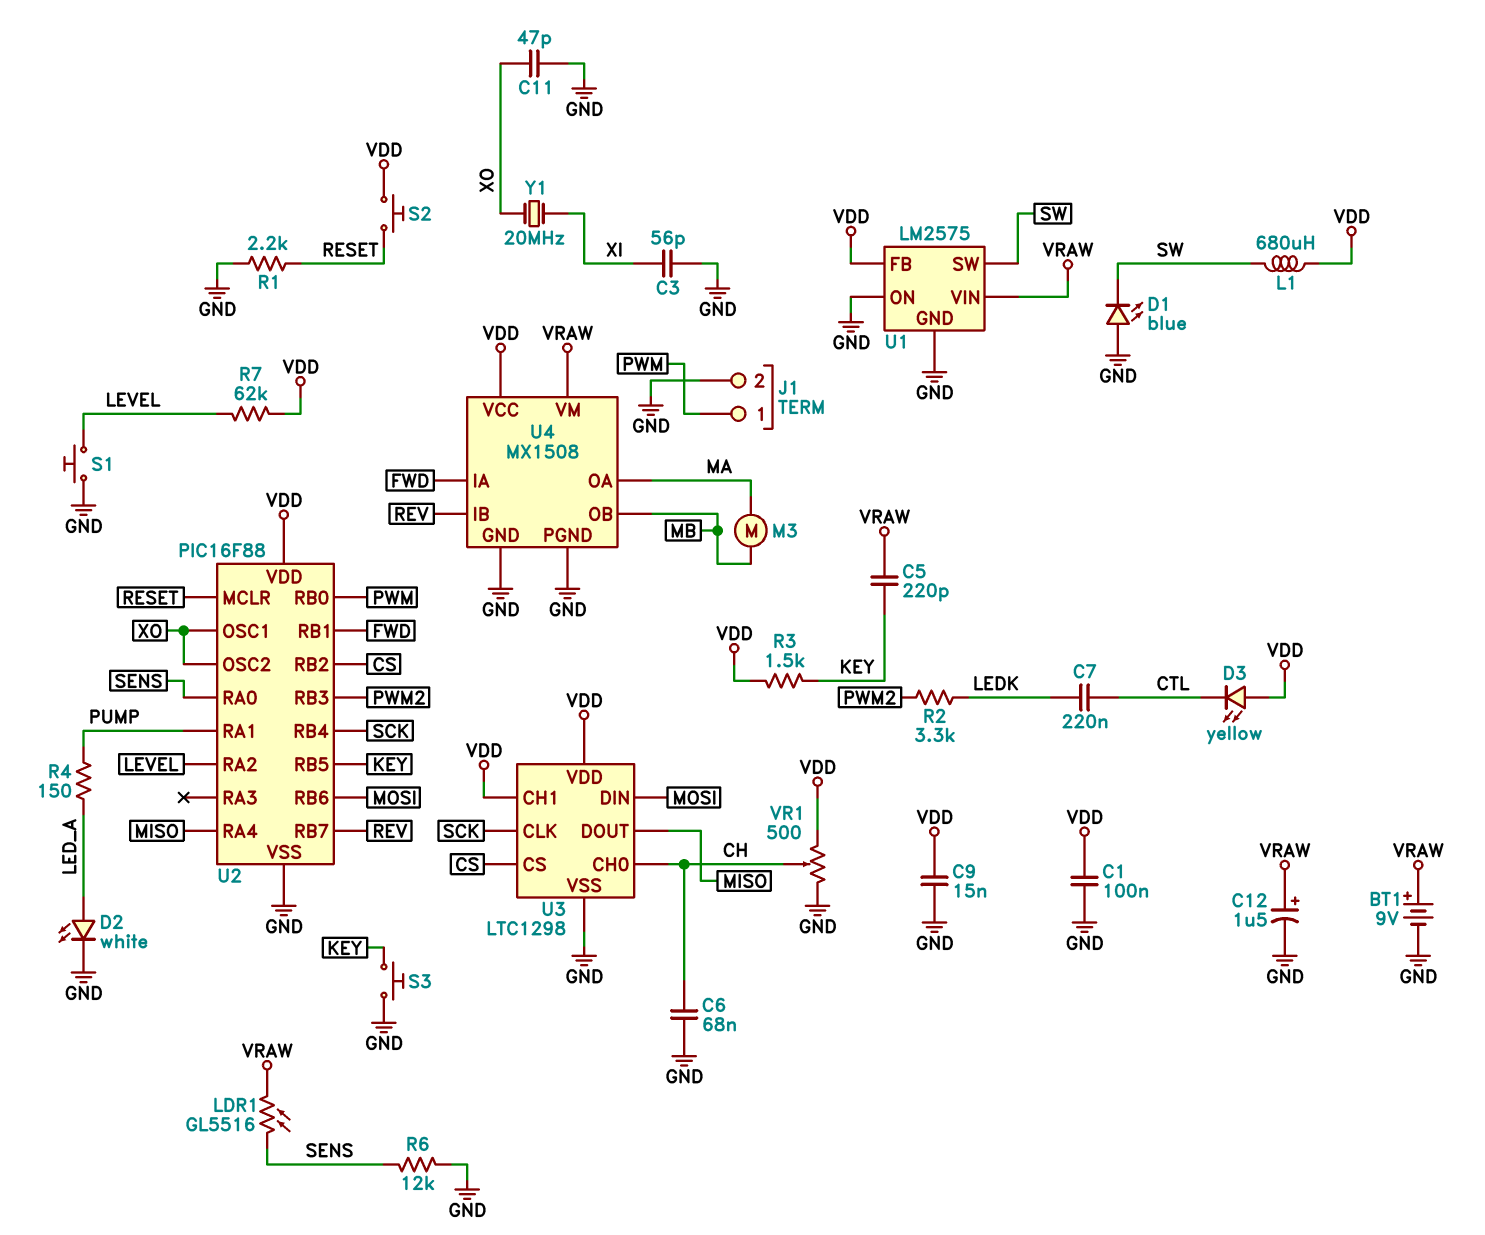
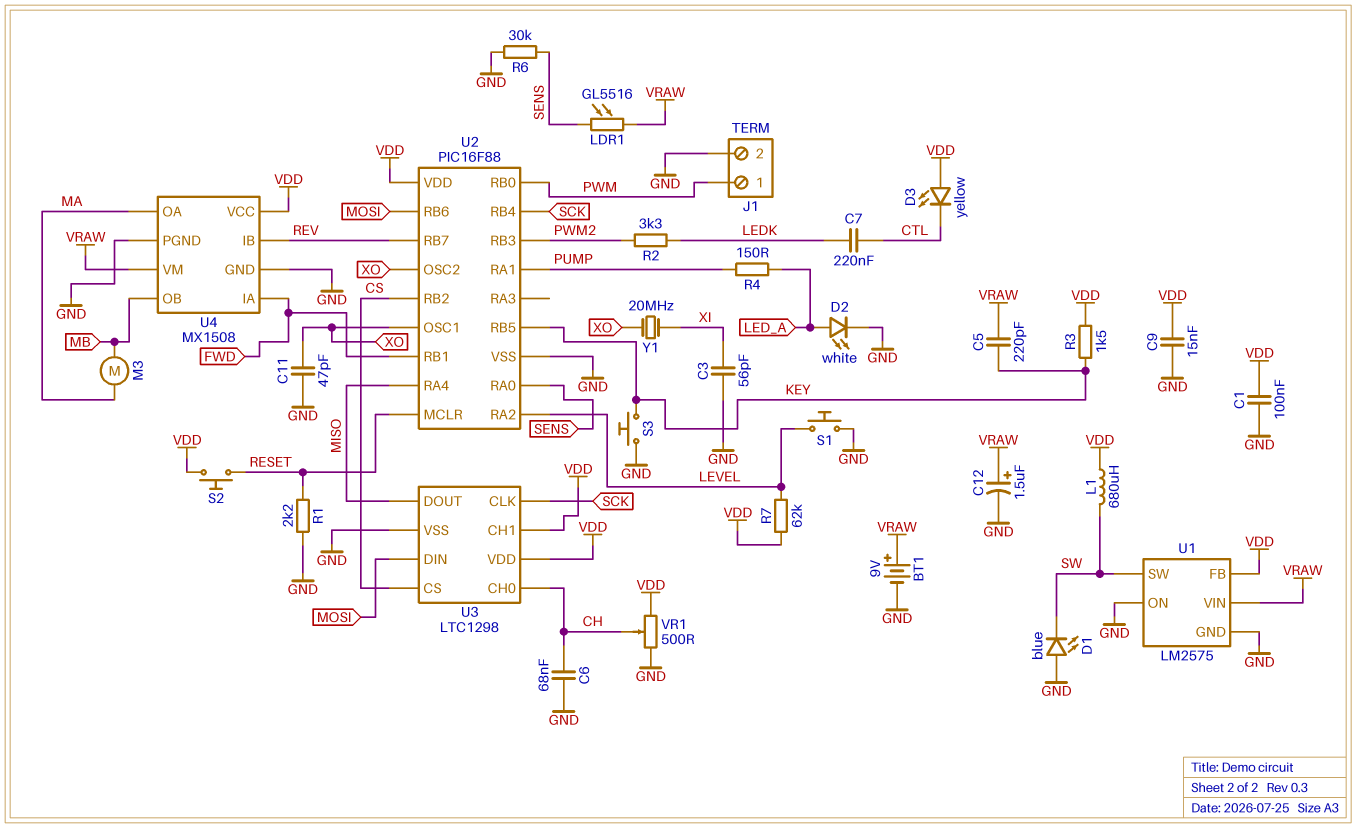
R6: 12k (GND, SENS) -> 30k (GND, SENS)

